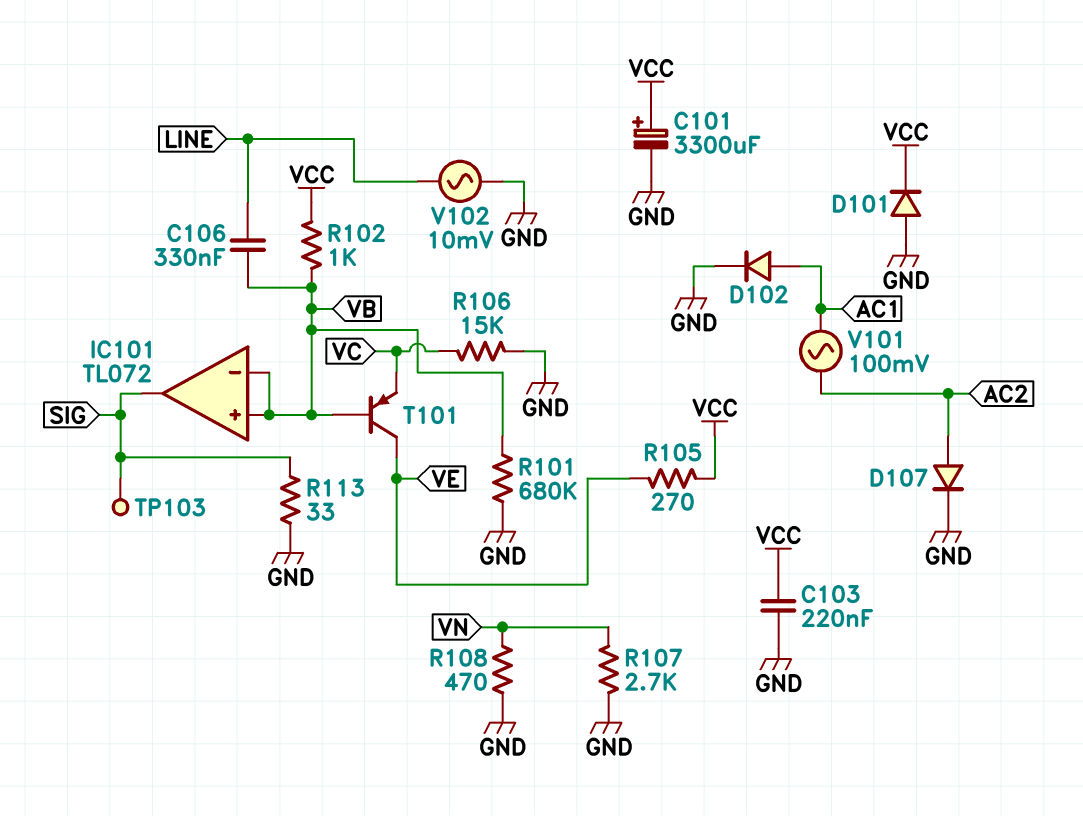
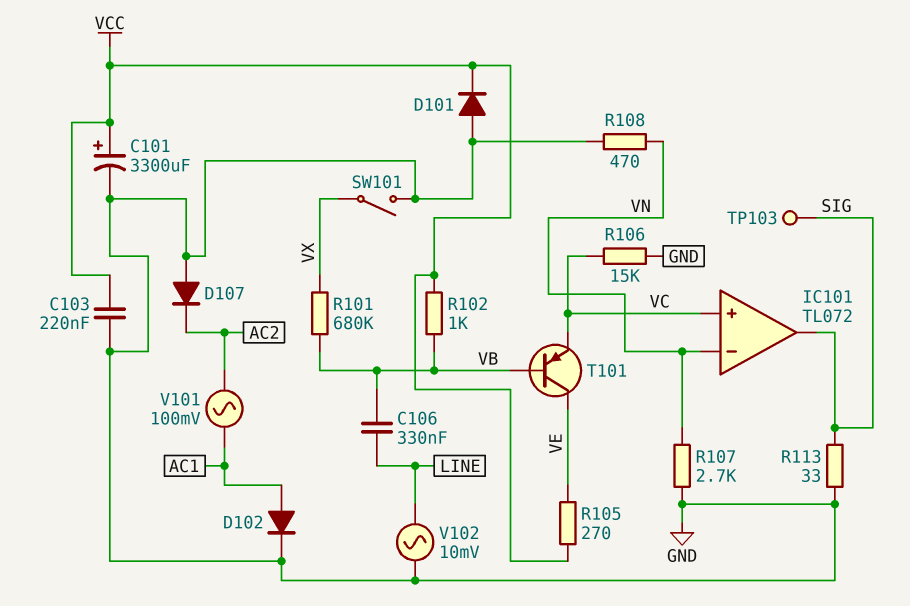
D107: diode (A AC2, K GND) -> diode (A GND, K AC2)
IC101 pin in+: VB -> VC
IC101 pin in-: VB -> VN
R101: 680k (GND, VB) -> 680k (VB, VX)
SW101: none -> switch (GND, VX)

